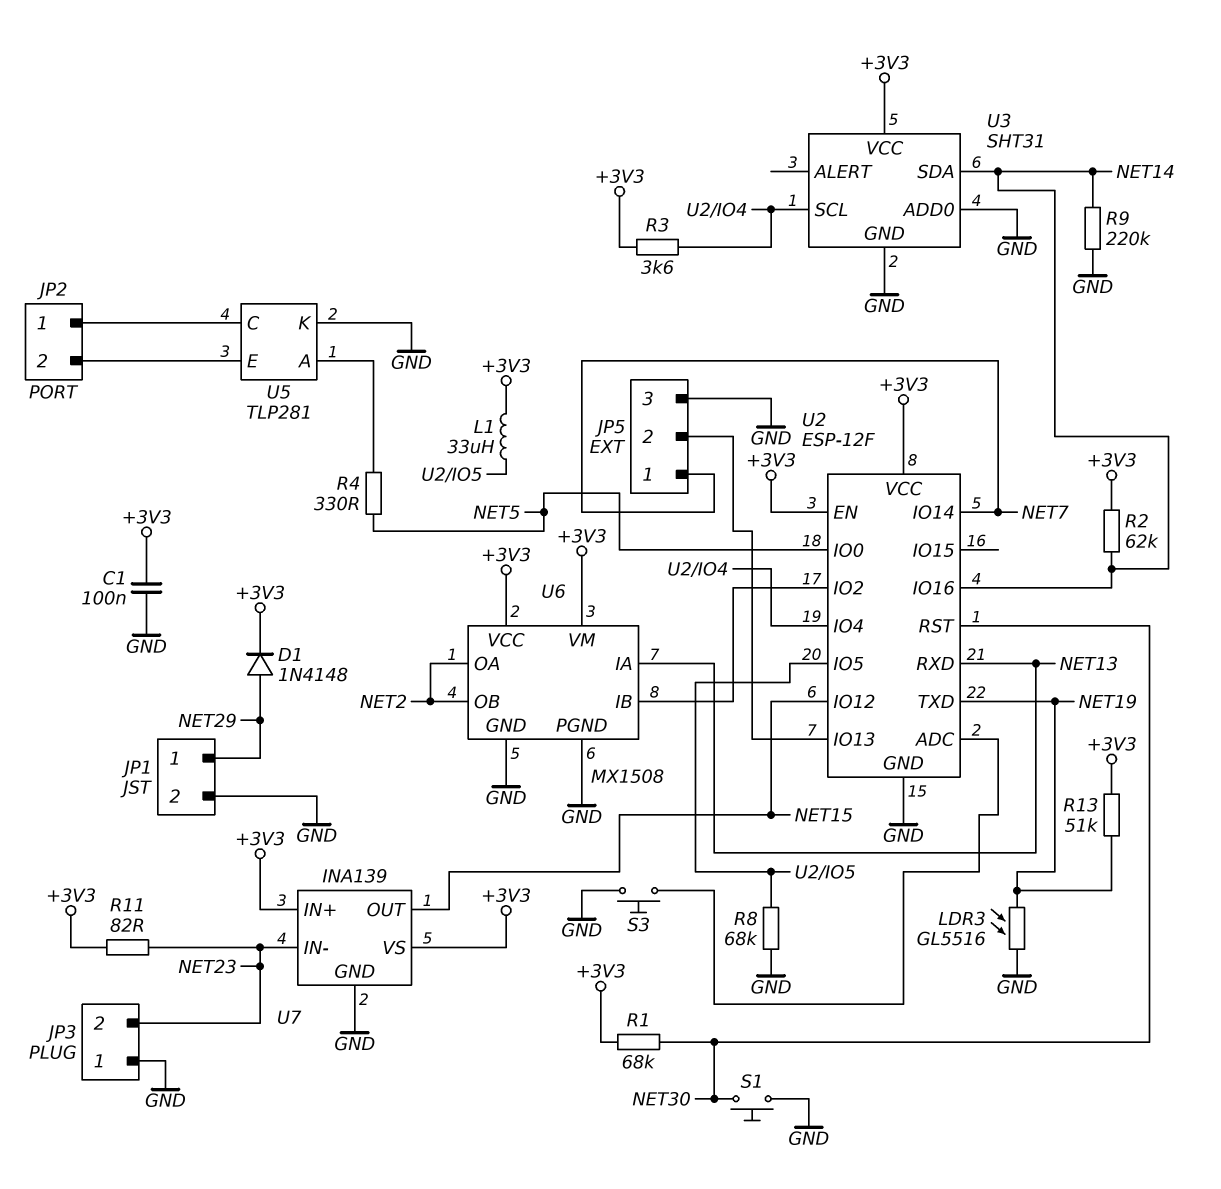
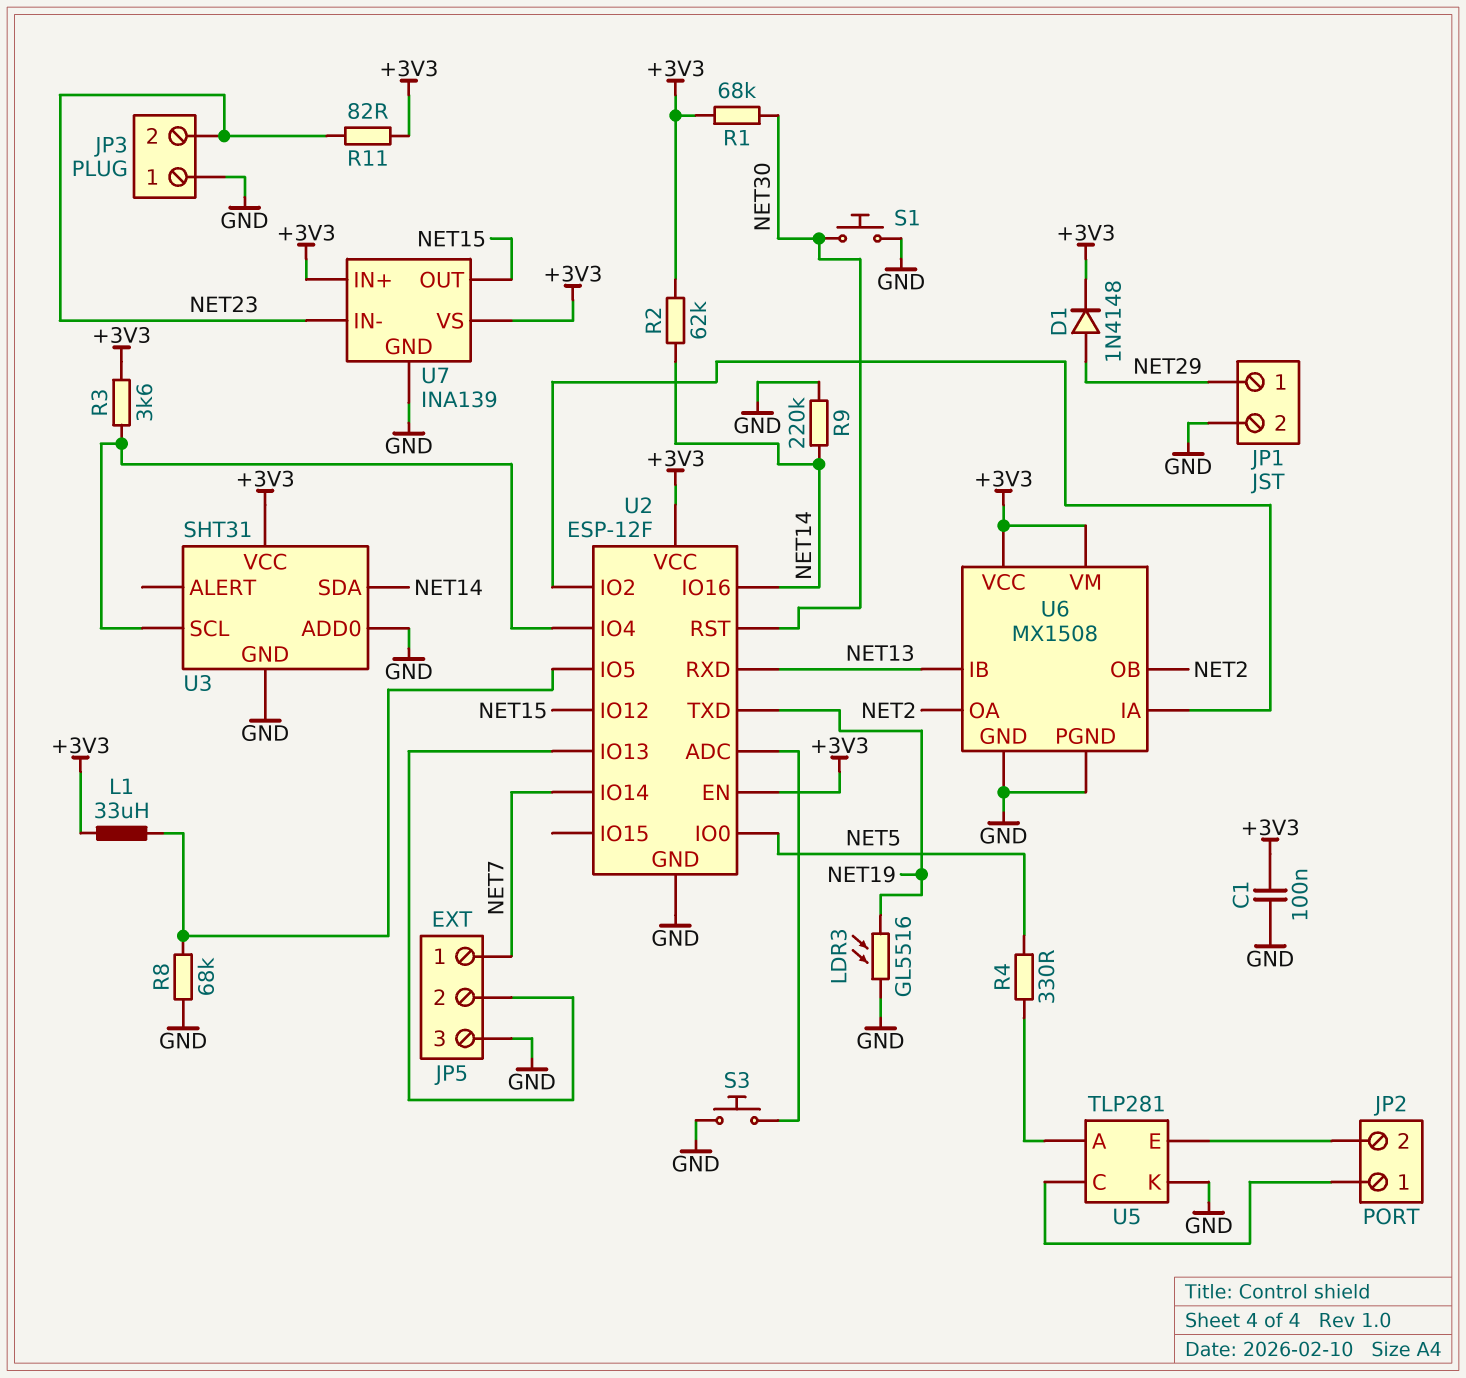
R13: 51k (+3V3, NET19) -> none
U6 pin IA: NET13 -> U2/IO2
U6 pin IB: U2/IO2 -> NET13

